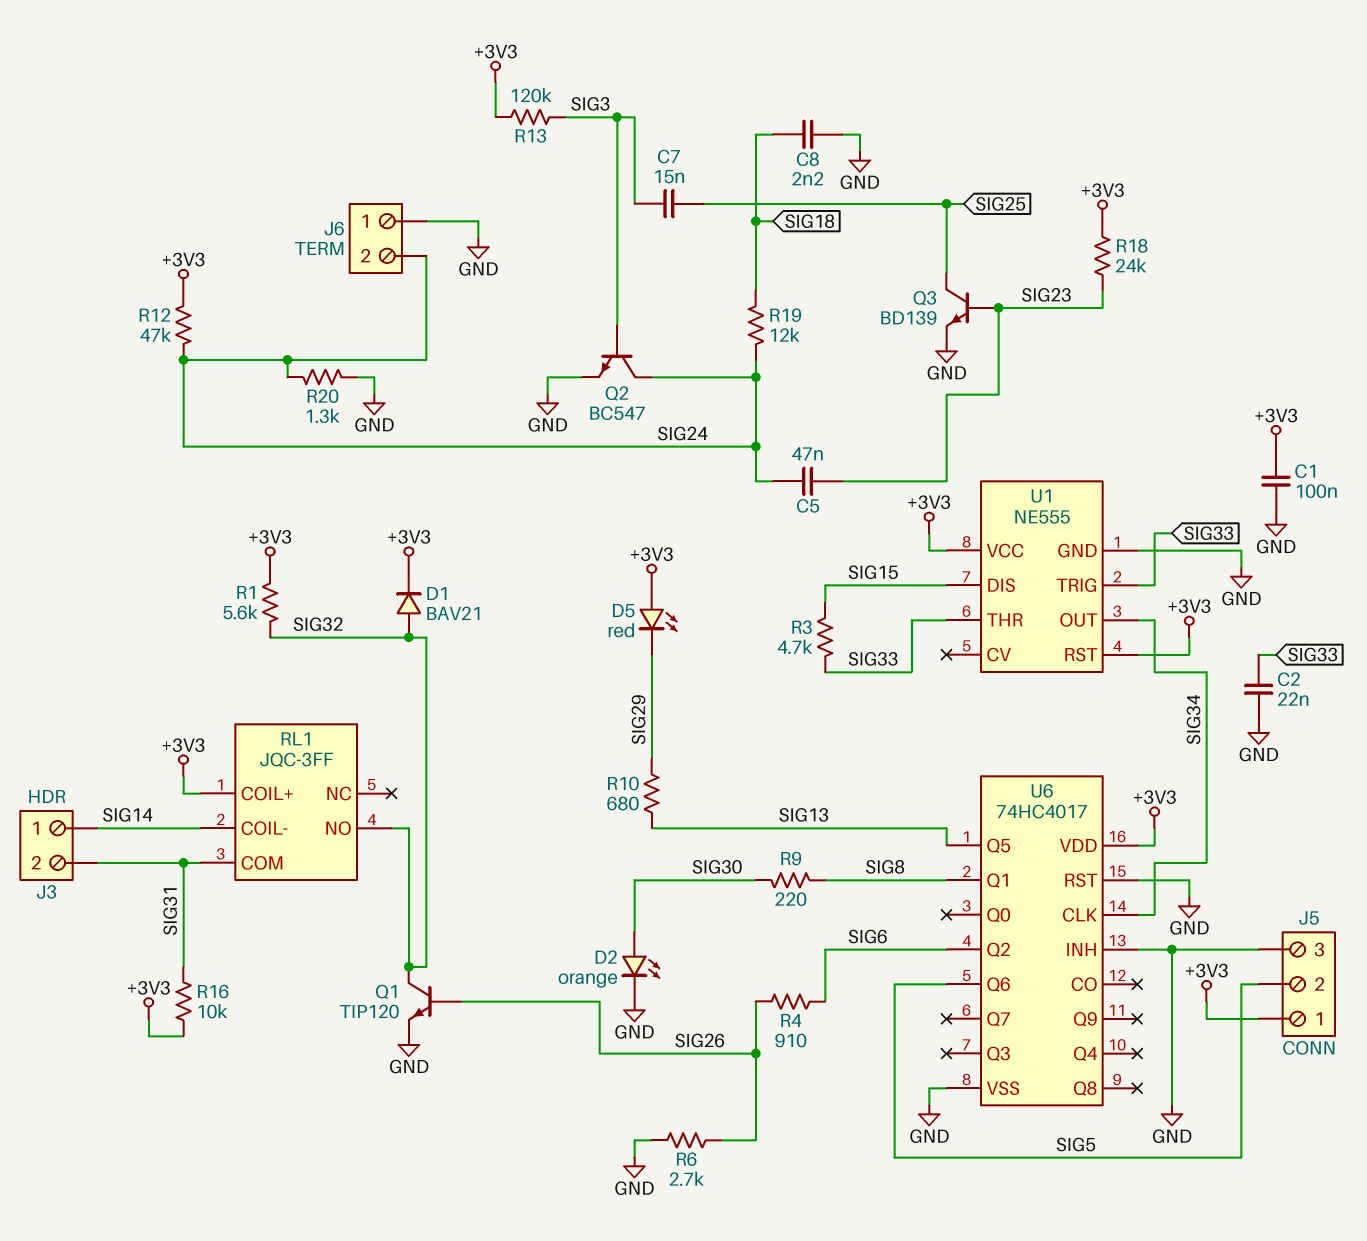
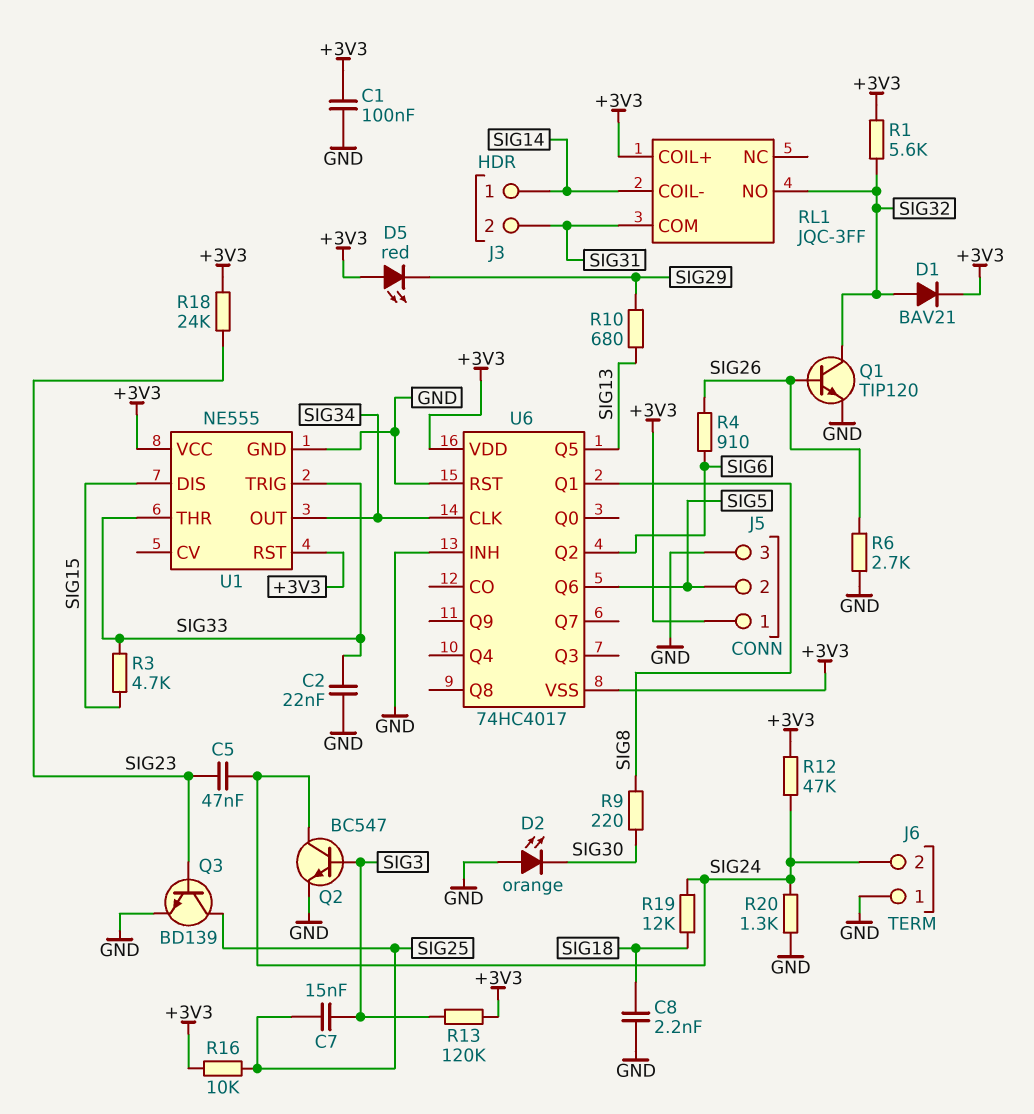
D2: LED orange (A SIG30, K GND) -> LED orange (A GND, K SIG30)
R16: 10k (+3V3, SIG31) -> 10k (+3V3, SIG25)
U6 pin VSS: GND -> +3V3

